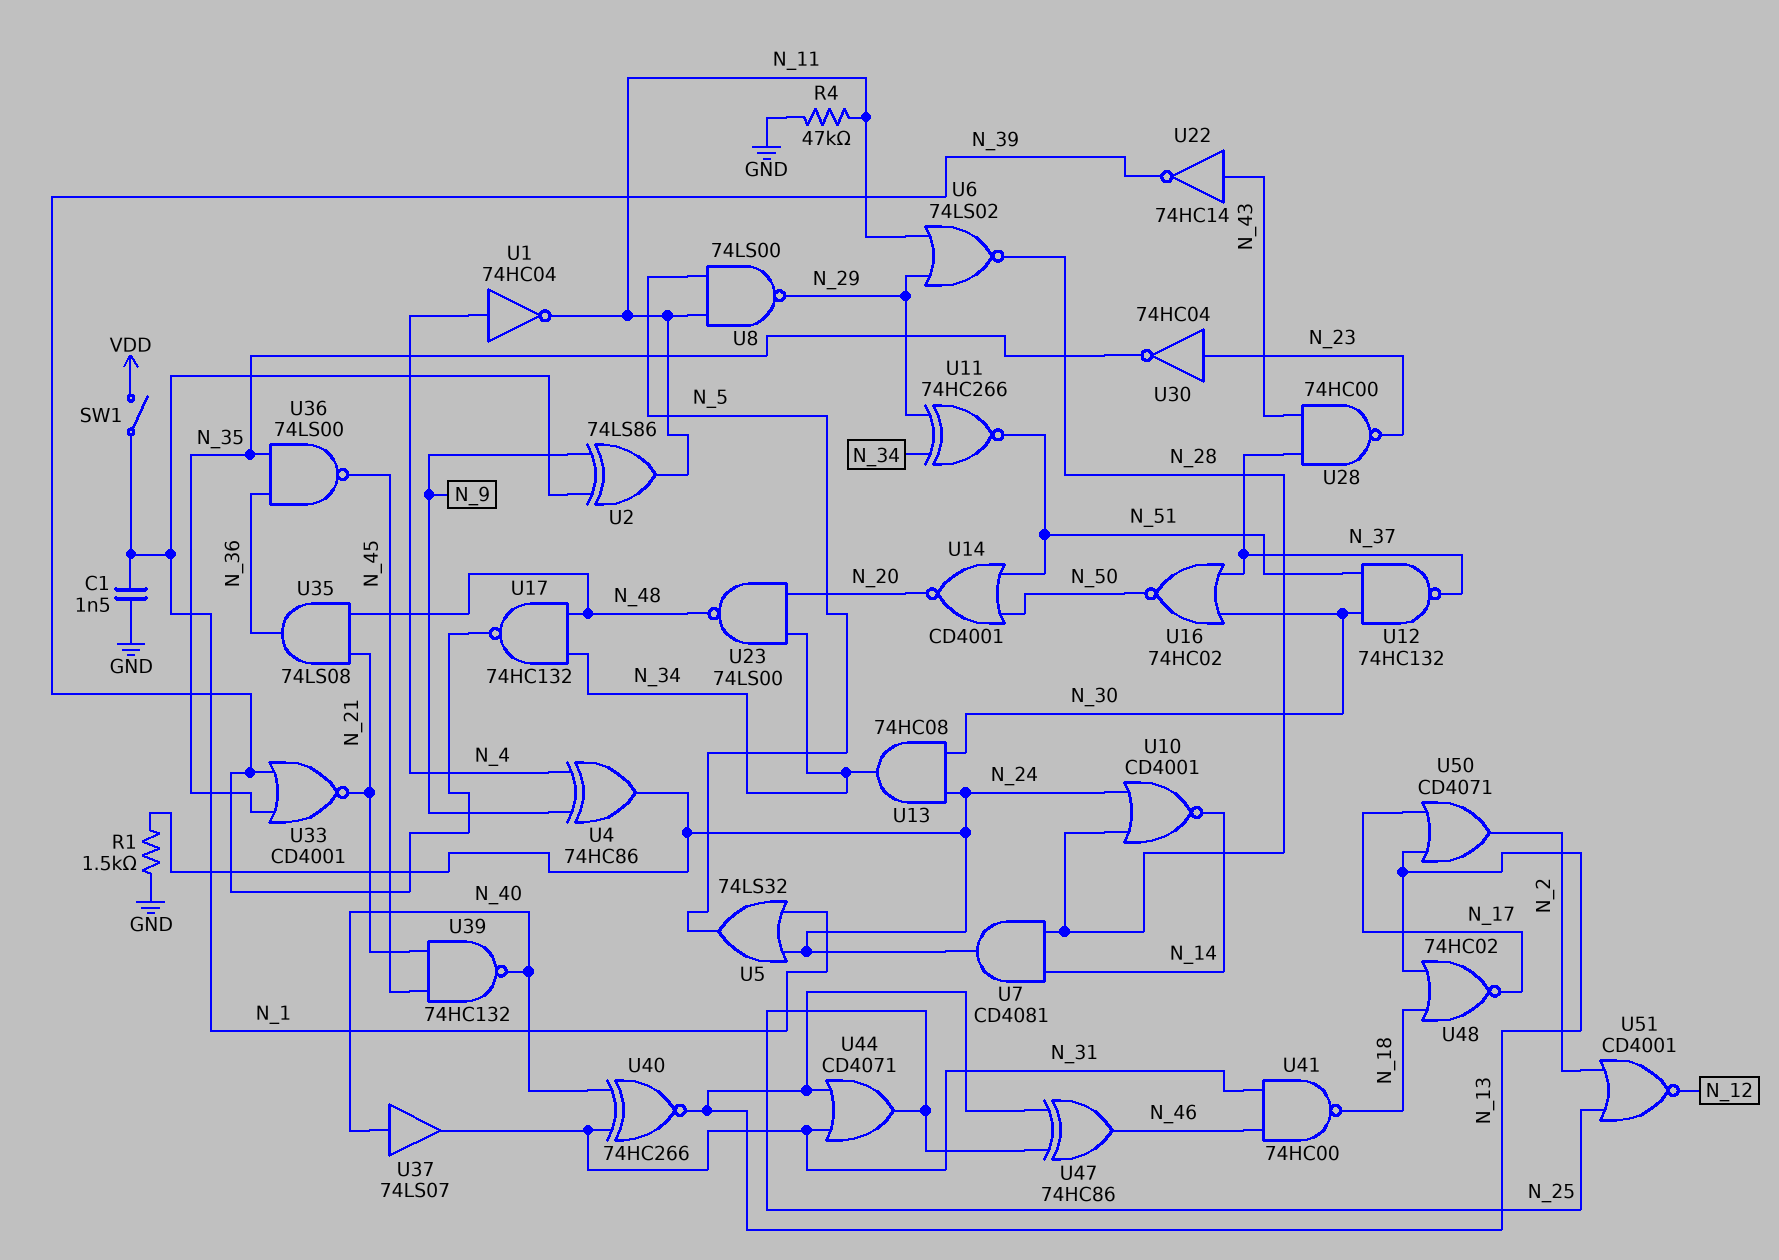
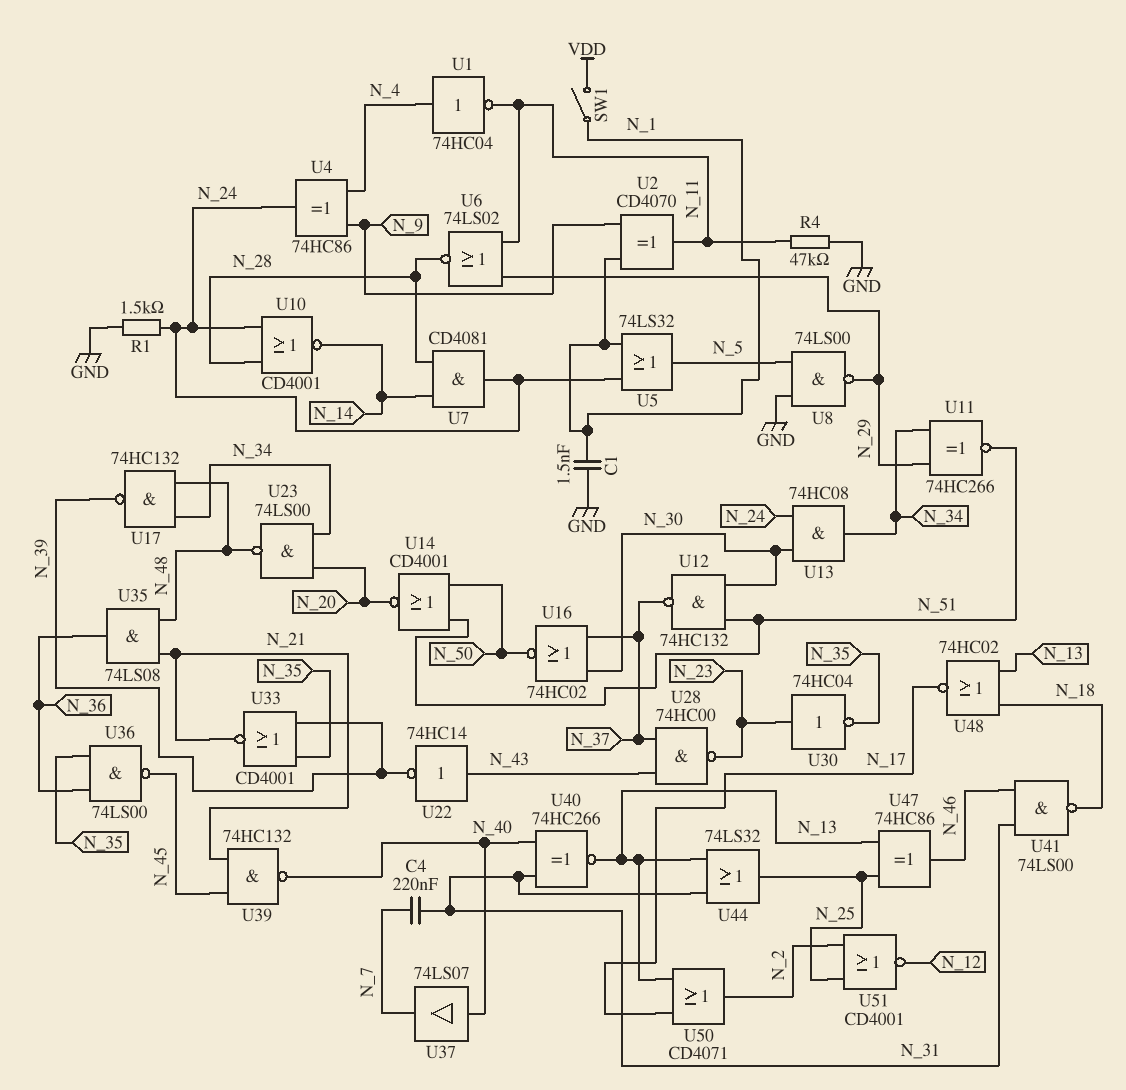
C4: none -> 220nF (N_7, N_31)
U2: XOR 74LS86 (in N_1, in N_9, out N_11) -> XOR CD4070 (in N_1, in N_9, out N_11)
U8: NAND 74LS00 (in N_5, in N_11, out N_29) -> NAND 74LS00 (in GND, in N_5, out N_29)
U37: buffer 74LS07 (in N_40, out N_31) -> buffer 74LS07 (in N_40, out N_7)
U41: NAND 74HC00 (in N_31, in N_46, out N_18) -> NAND 74LS00 (in N_31, in N_46, out N_18)
U44: OR CD4071 (in N_13, in N_31, out N_25) -> OR 74LS32 (in N_13, in N_31, out N_25)

